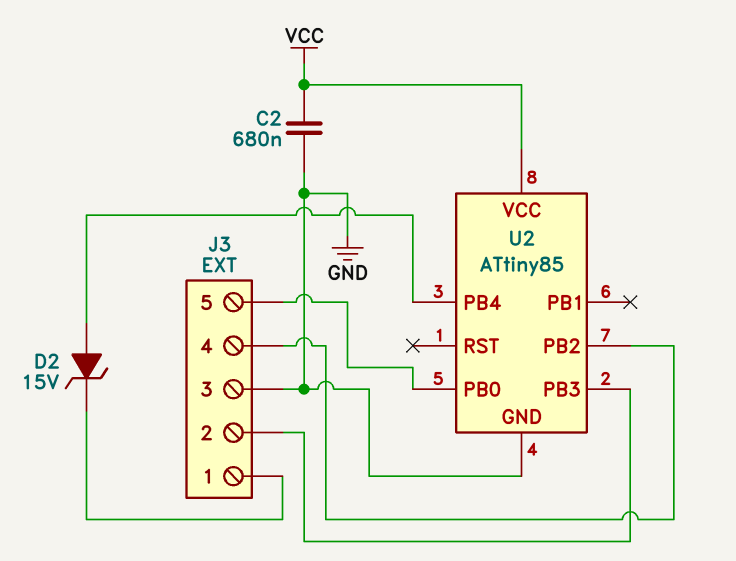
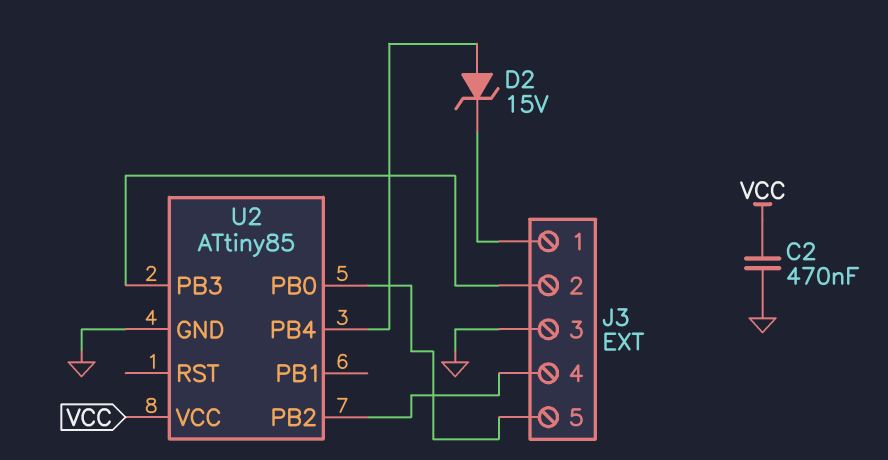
C2: 680nF (GND, VCC) -> 470nF (GND, VCC)

